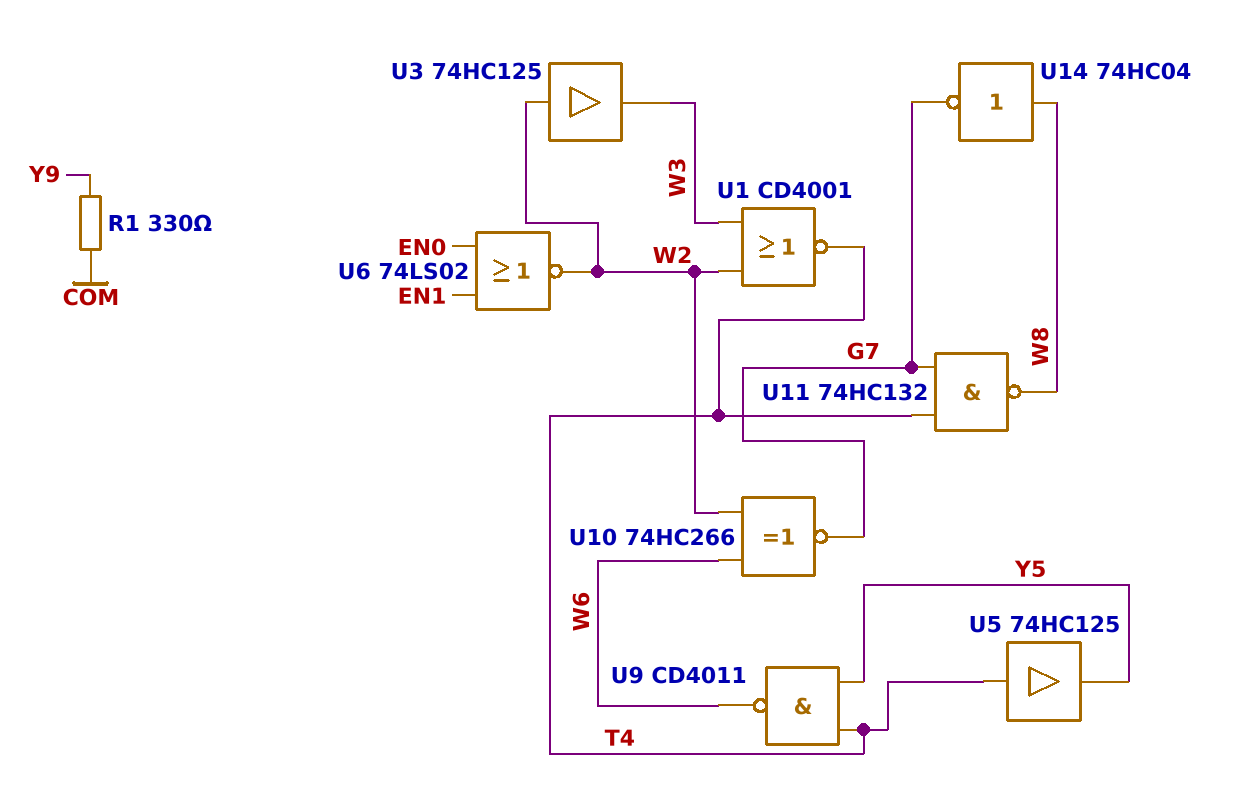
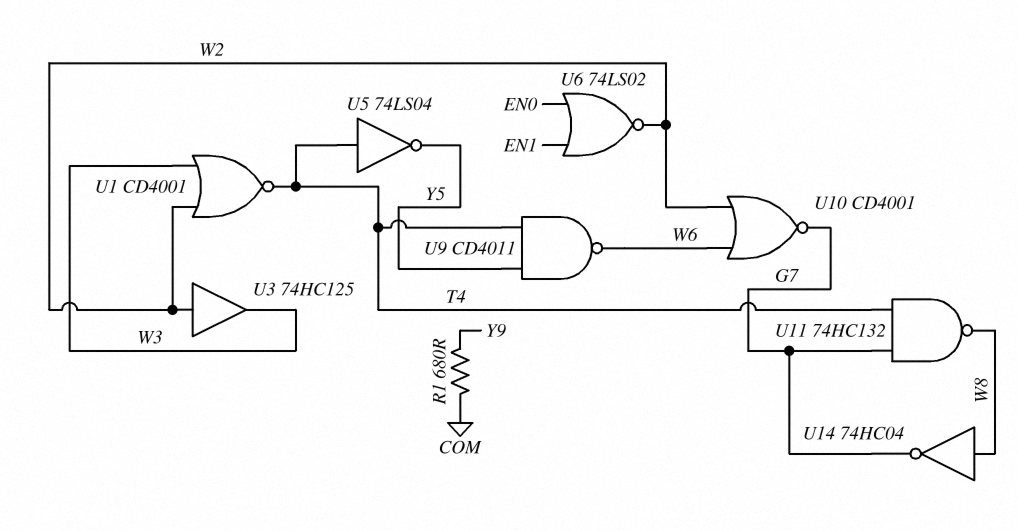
R1: 330 (COM, Y9) -> 680 (COM, Y9)
U5: buffer 74HC125 (in T4, out Y5) -> NOT 74LS04 (in T4, out Y5)
U10: XNOR 74HC266 (in W2, in W6, out G7) -> NOR CD4001 (in W2, in W6, out G7)

